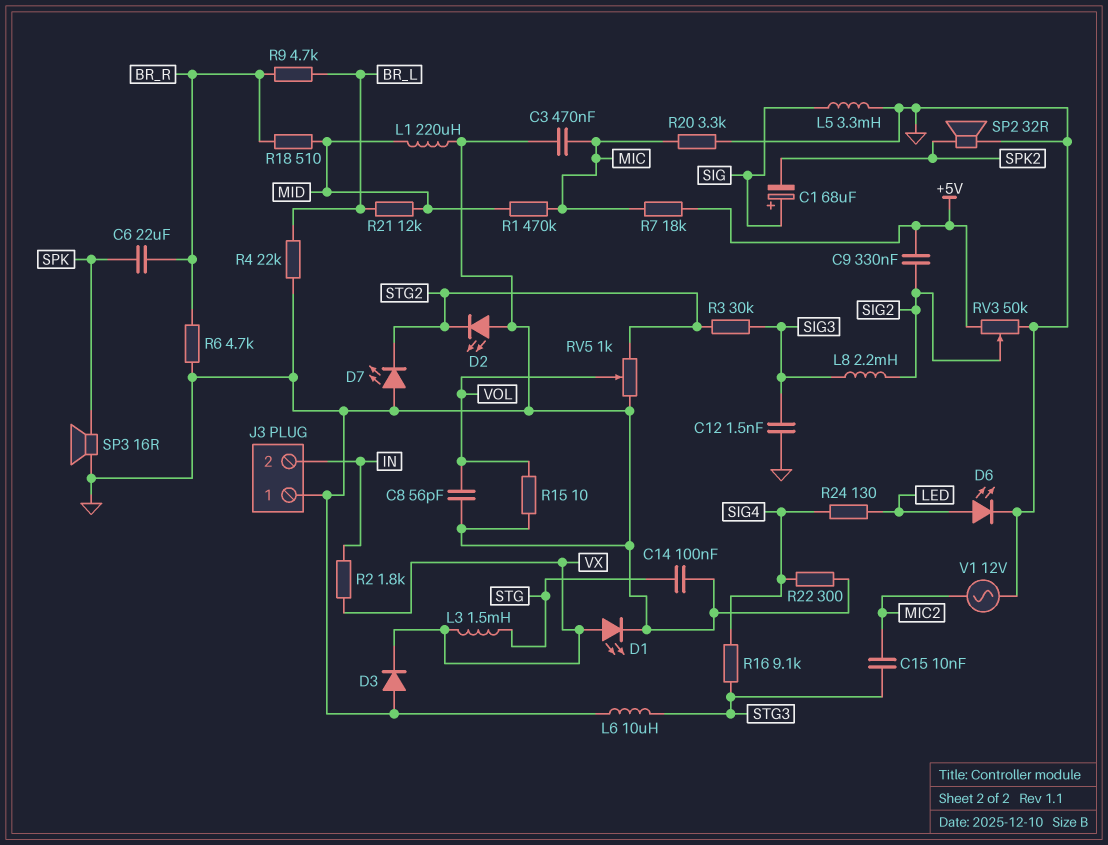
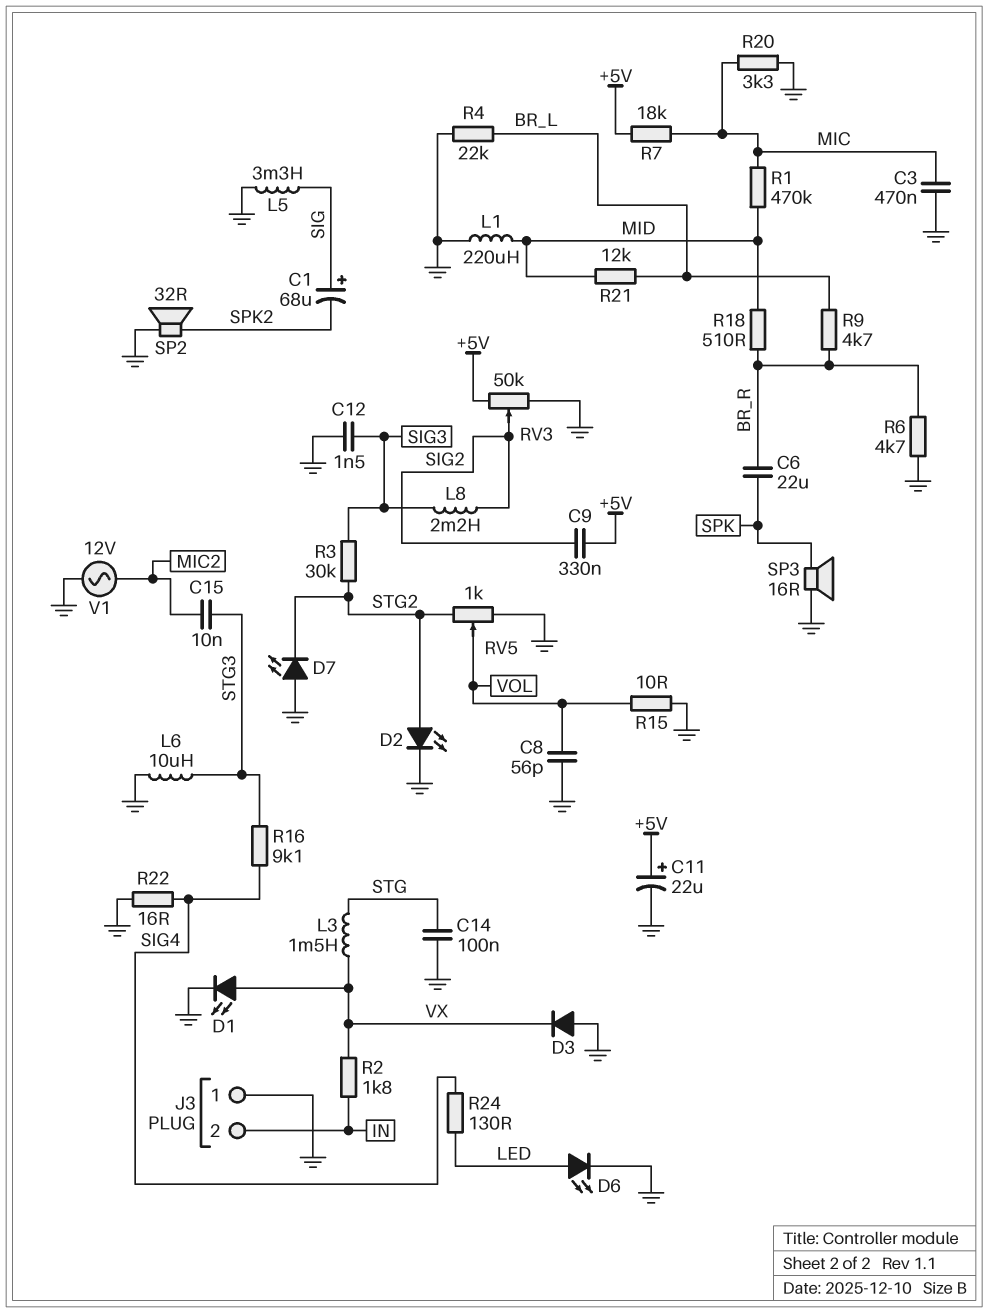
C11: none -> 22uF (plus +5V, minus GND)
D2: LED (A GND, K STG2) -> LED (A STG2, K GND)
R22: 300 (GND, SIG4) -> 16 (GND, SIG4)

